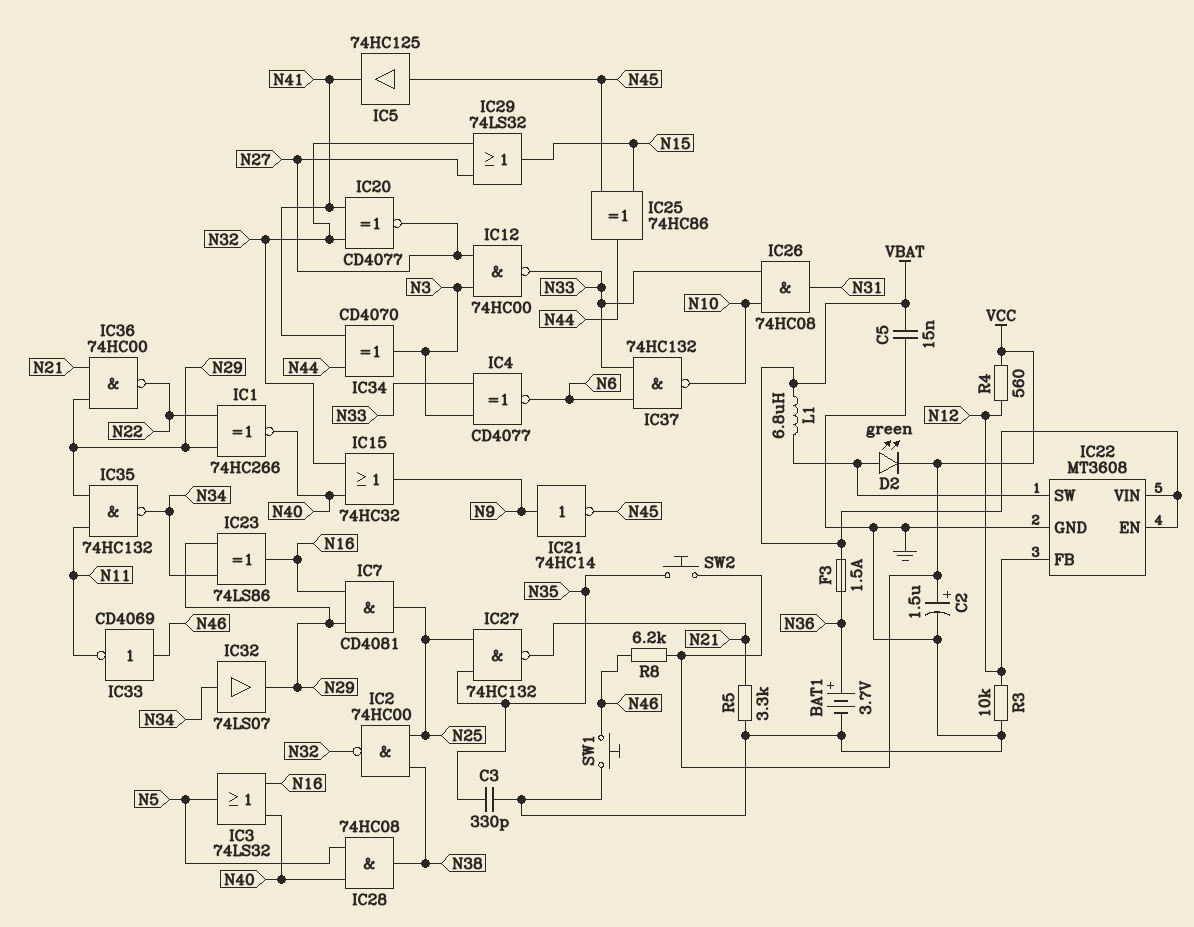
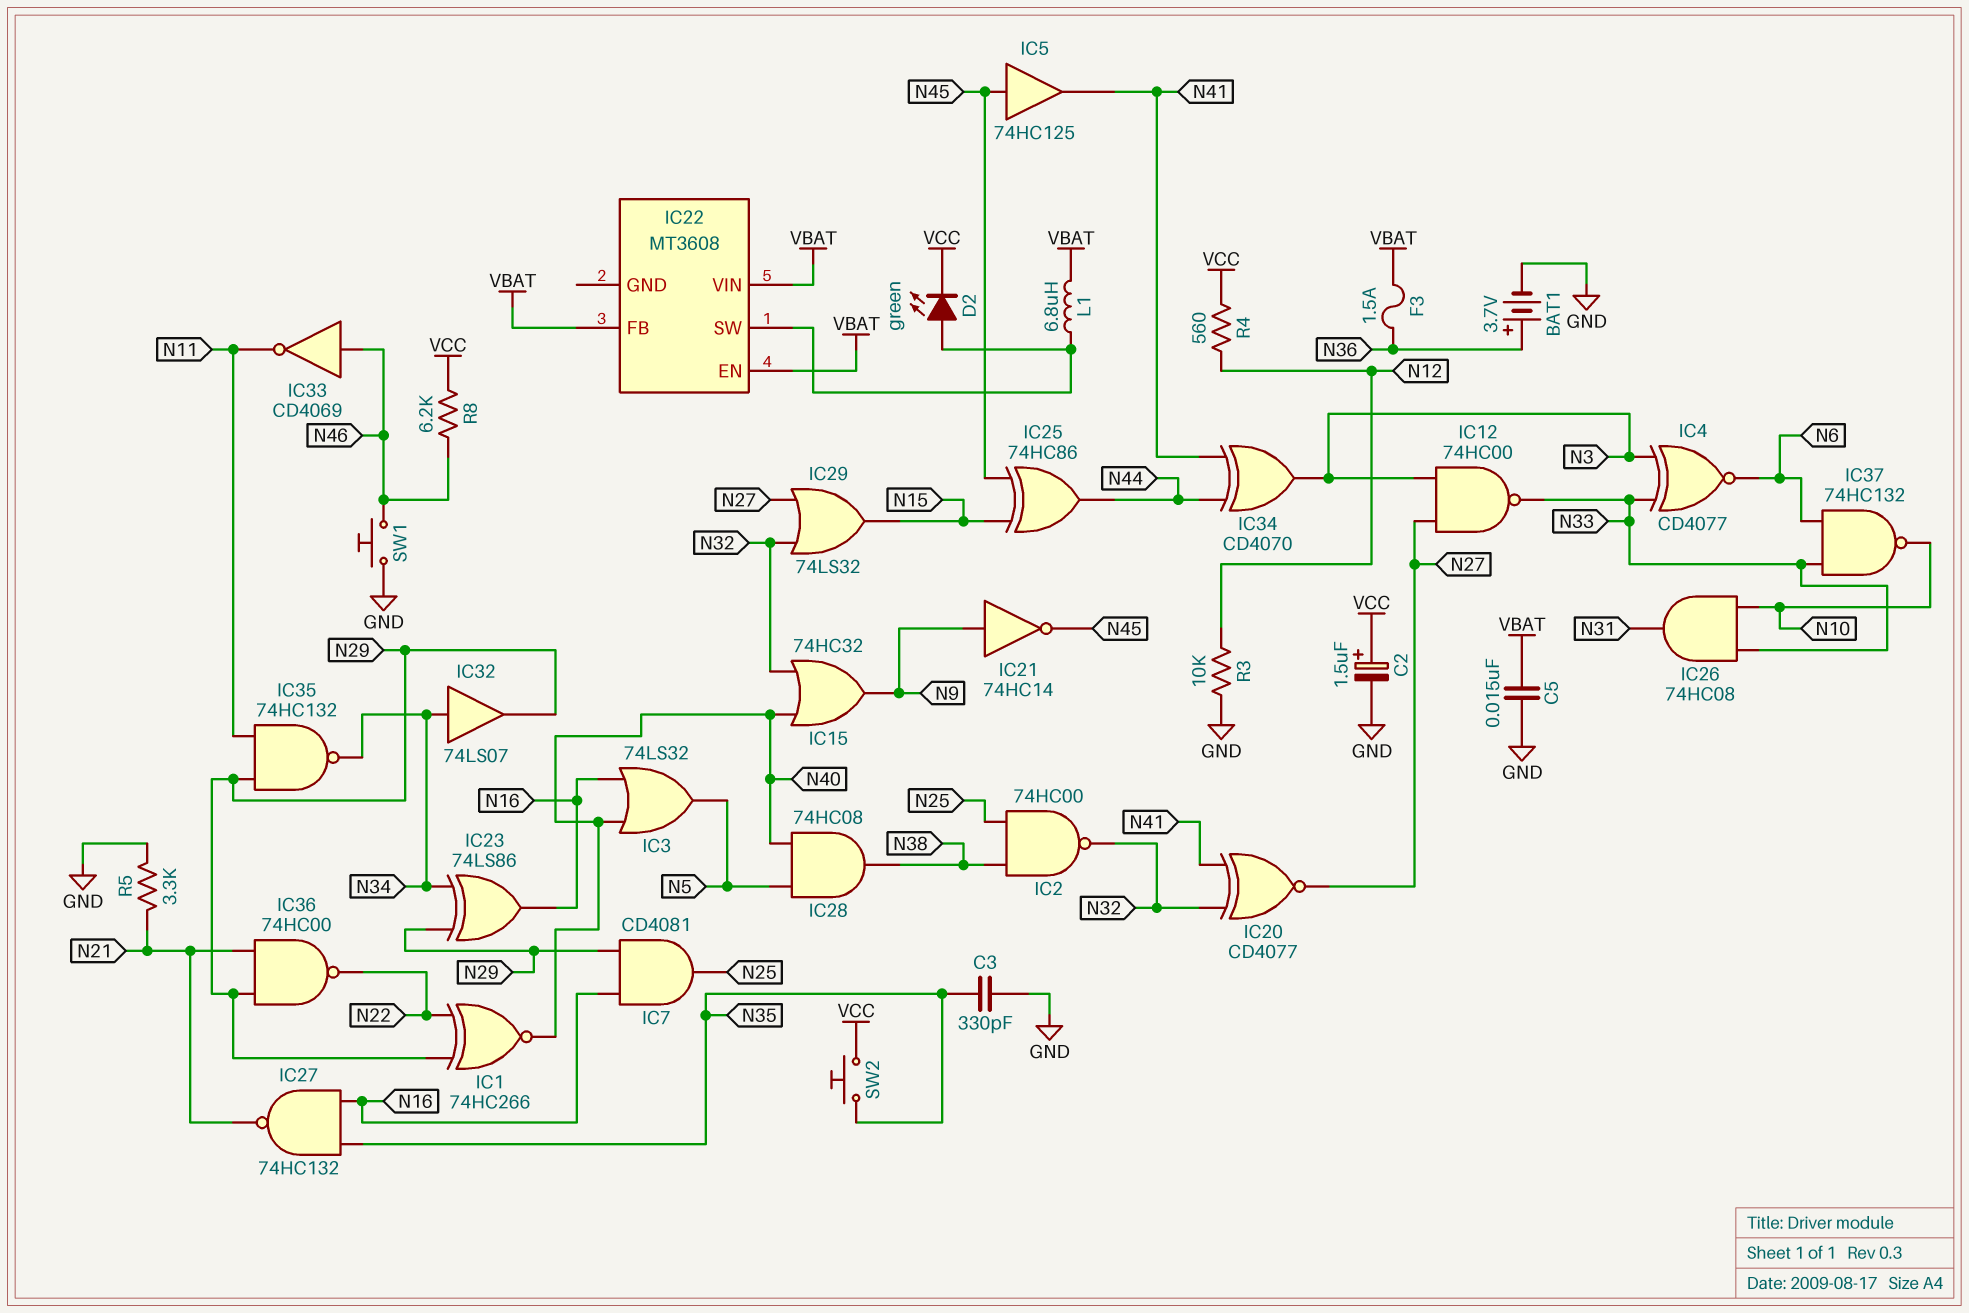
IC22 pin FB: N12 -> VBAT
IC22 pin GND: GND -> none
IC27: NAND 74HC132 (in N25, in N35, out N21) -> NAND 74HC132 (in N16, in N35, out N21)

